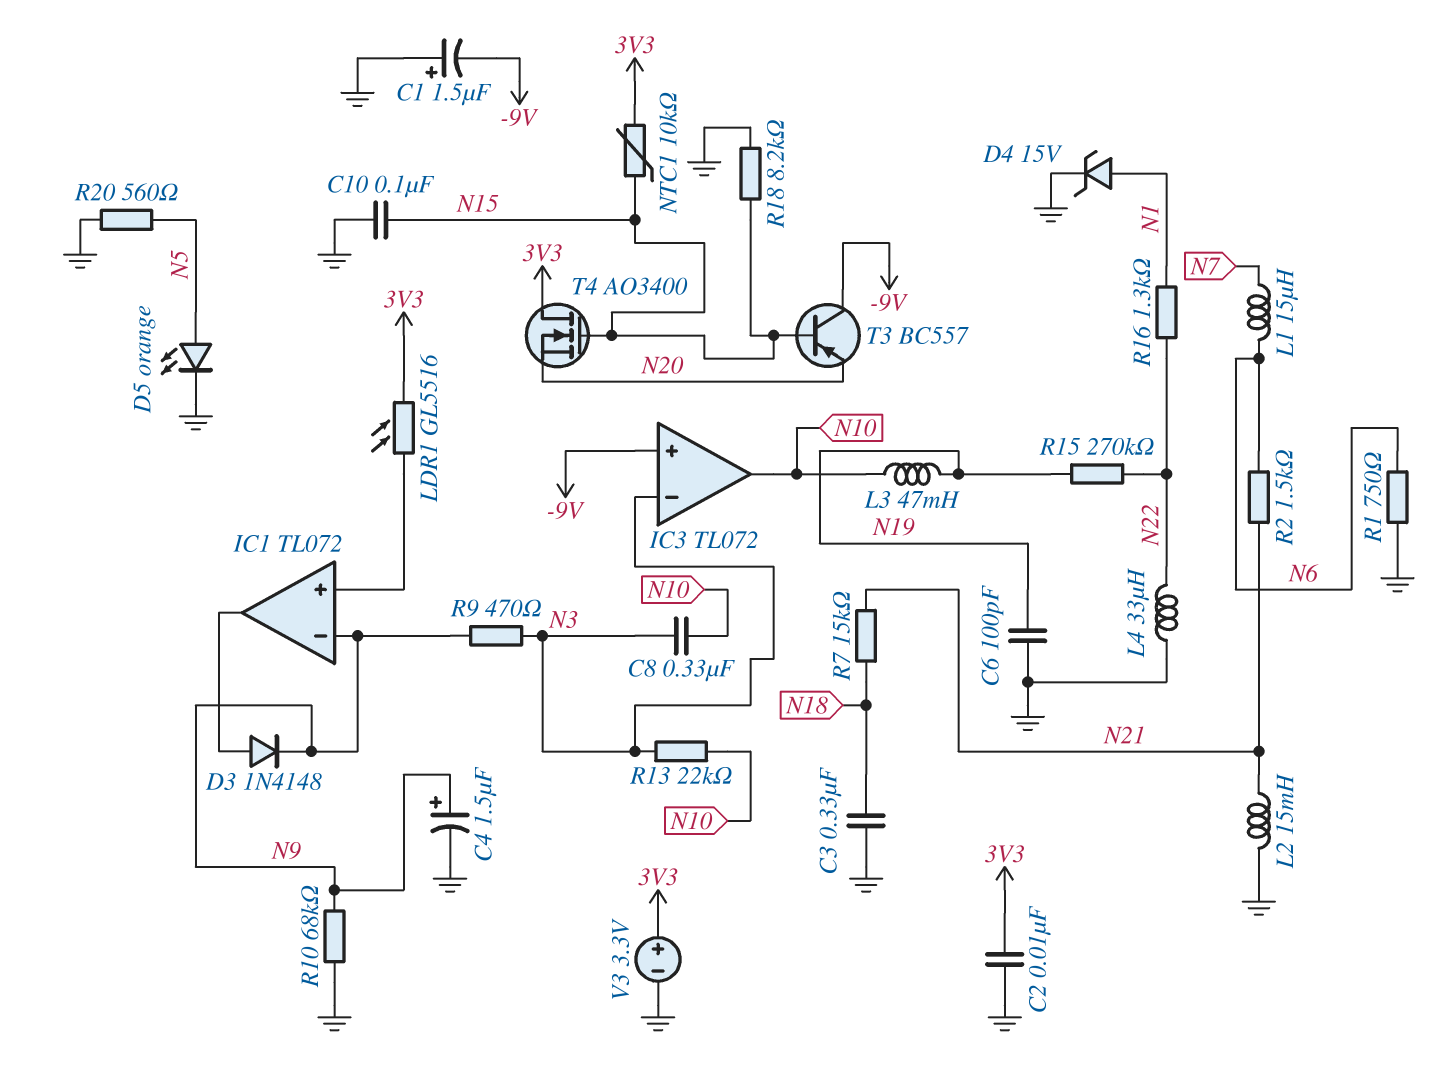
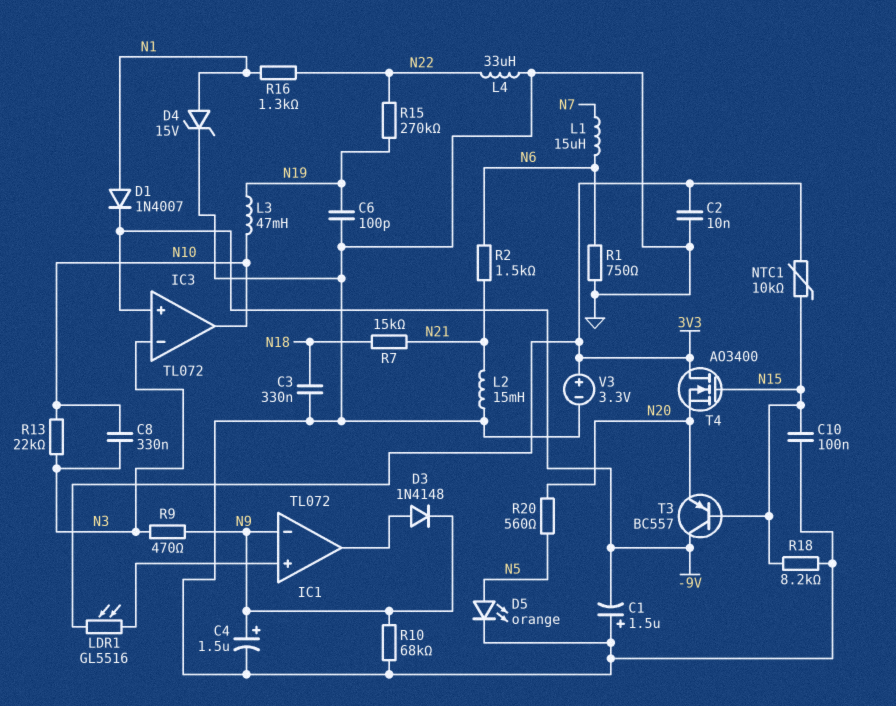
D1: none -> diode 1N4007 (A N1, K -9V)
R20: 560 (GND, N5) -> 560 (N5, N20)

